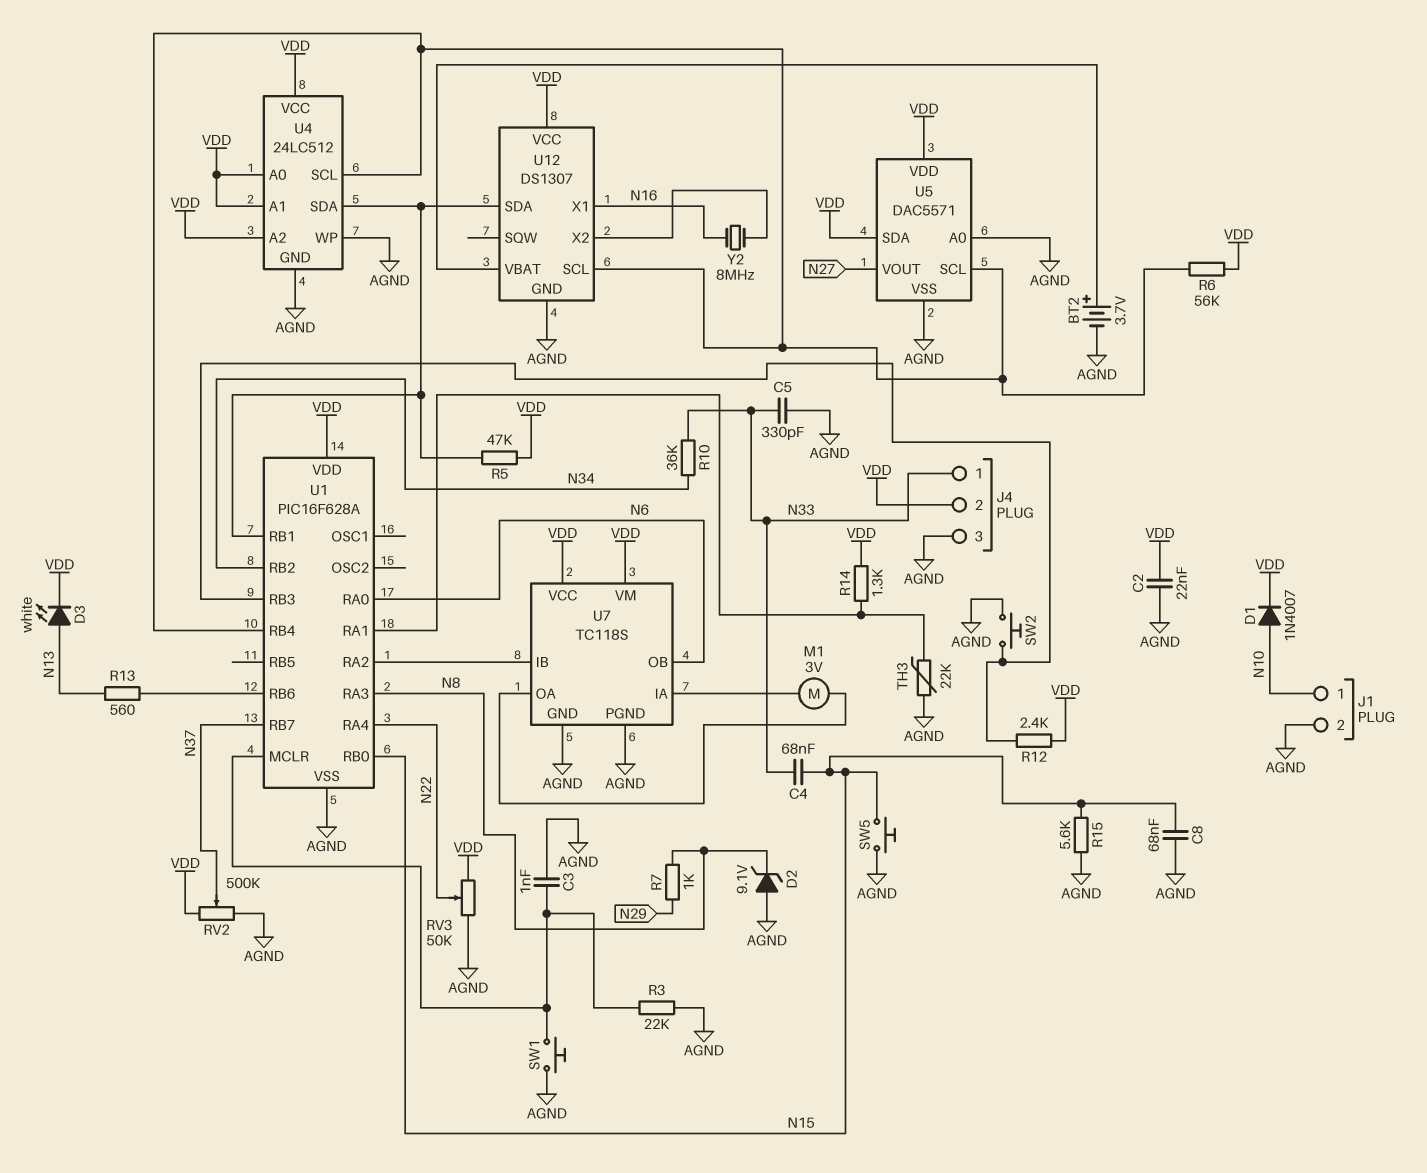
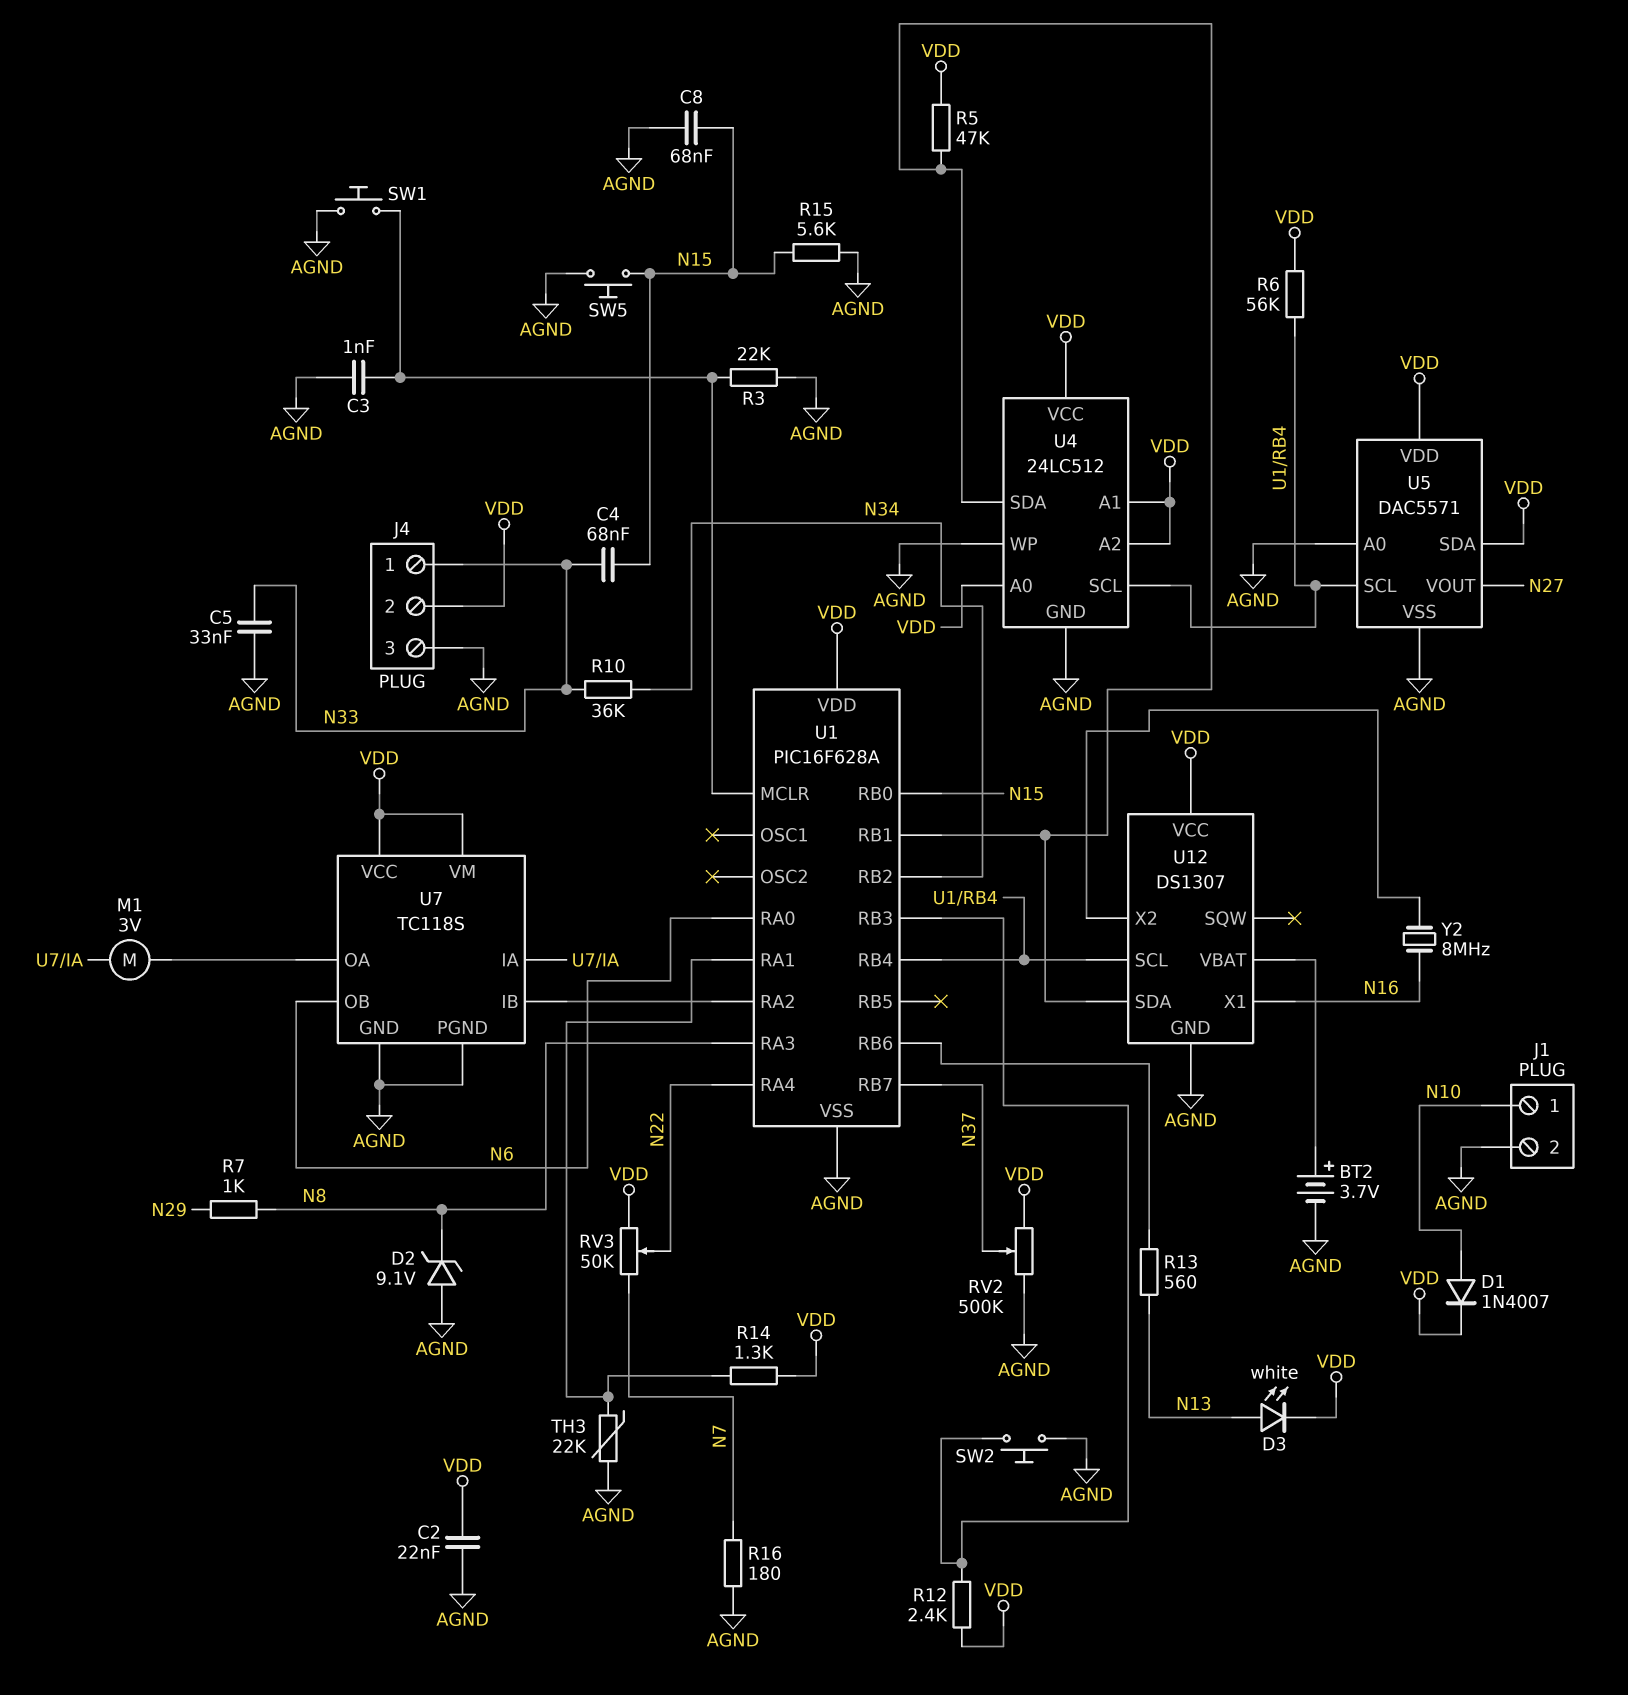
C5: 330pF (AGND, N33) -> 33nF (AGND, N33)
R16: none -> 180 (AGND, N7)
RV3: 50k (AGND, VDD, wiper N22) -> 50k (N7, VDD, wiper N22)

